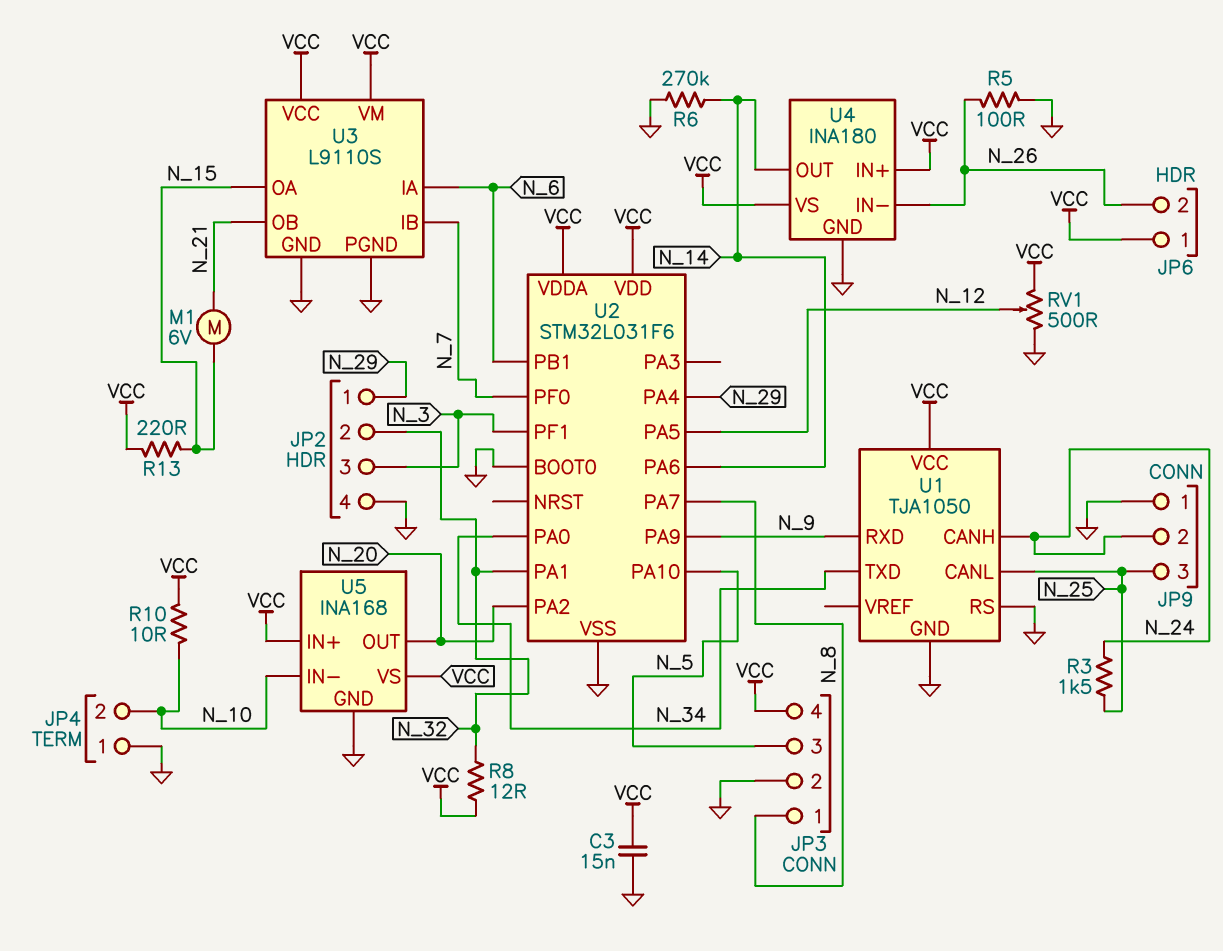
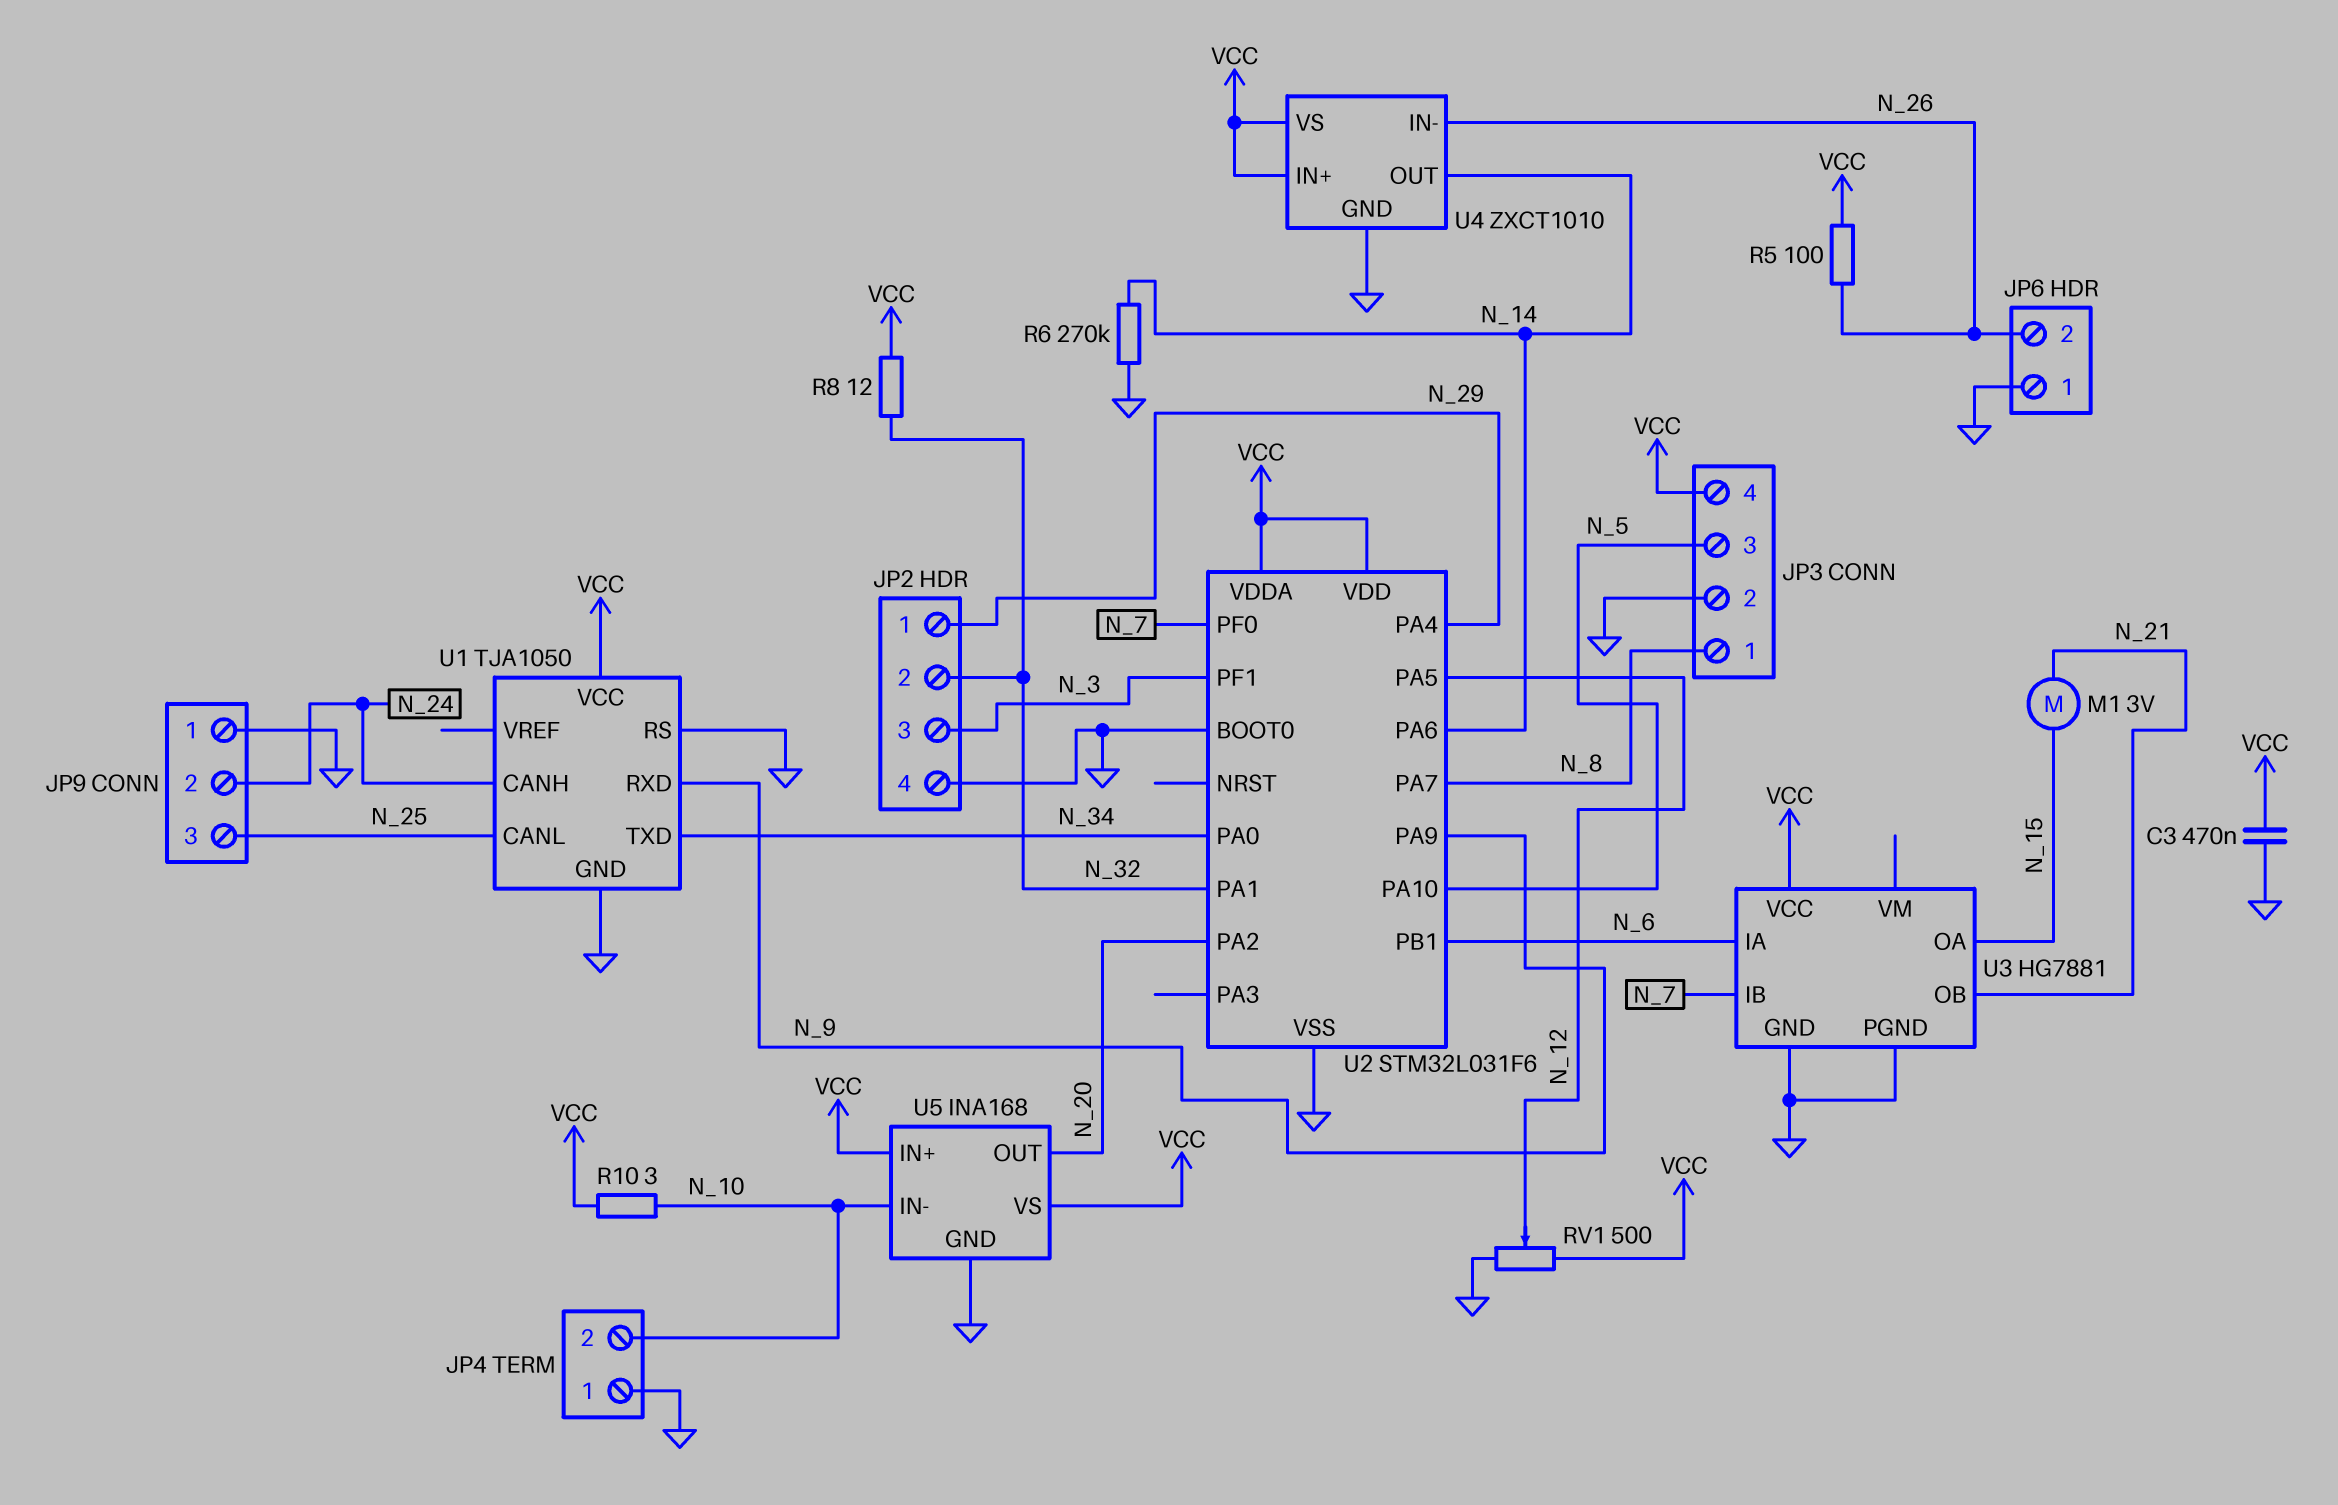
C3: 15nF (GND, VCC) -> 470nF (GND, VCC)
JP6 pin 1: VCC -> GND
M1: motor 6V (N_15, N_21) -> motor 3V (N_15, N_21)
R3: 1.5k (N_24, N_25) -> none
R5: 100 (GND, N_26) -> 100 (N_26, VCC)
R10: 10 (N_10, VCC) -> 3 (N_10, VCC)
R13: 220 (N_15, VCC) -> none
U3: L9110S -> HG7881
U3 pin VM: VCC -> none
U4: INA180 -> ZXCT1010

